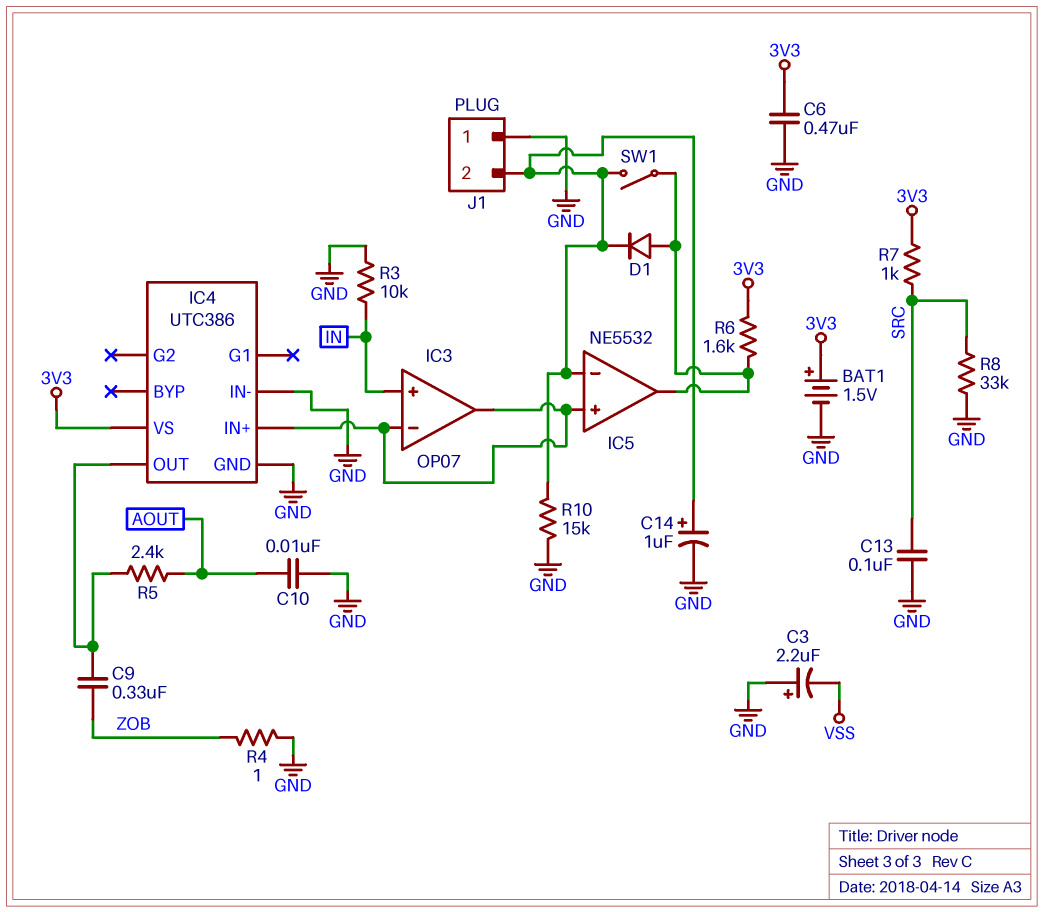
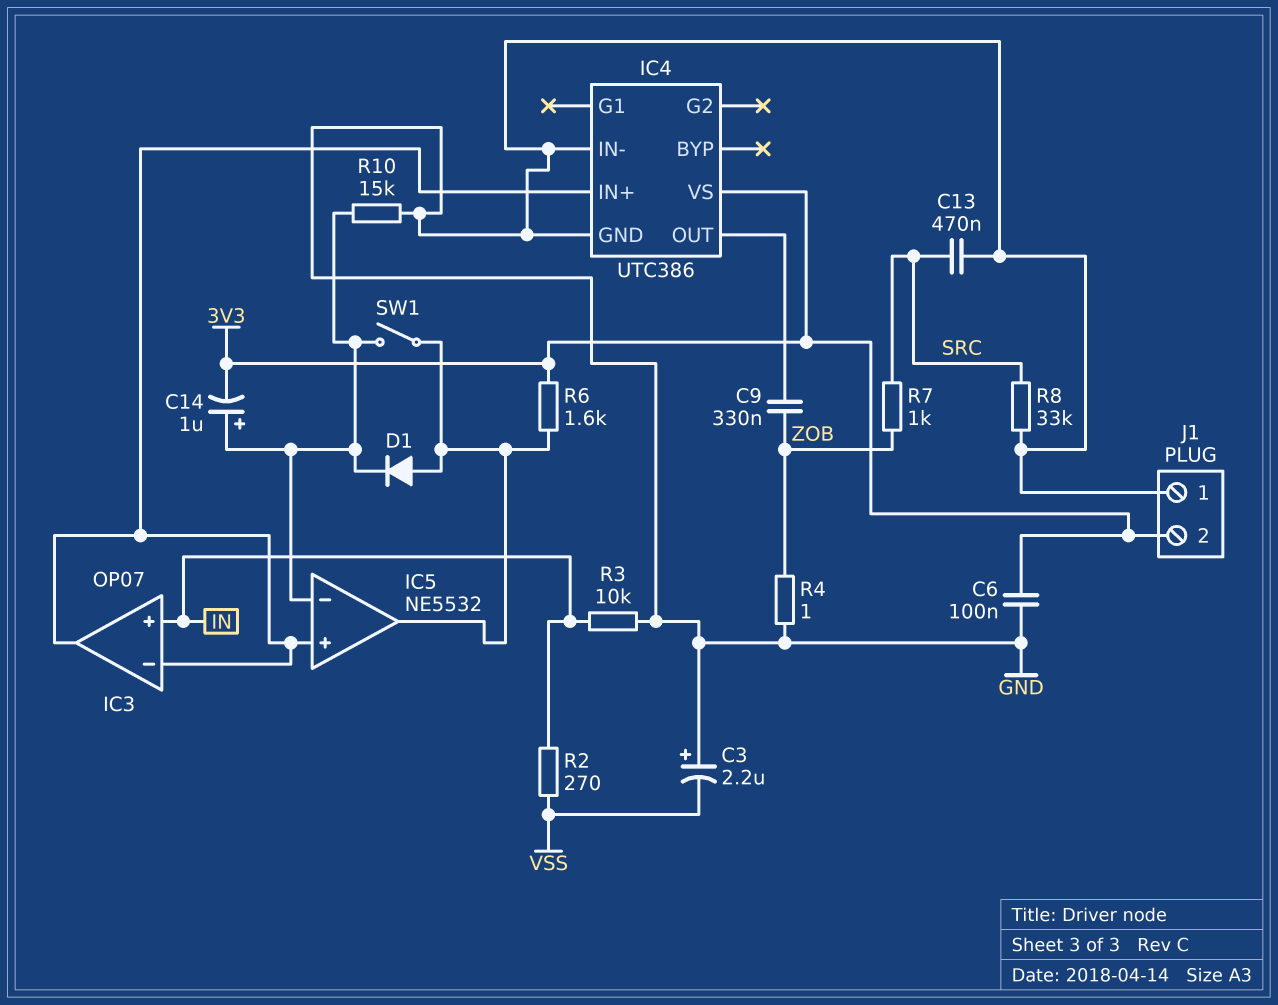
BAT1: 1.5V (plus 3V3, minus GND) -> none
C6: 470nF (3V3, GND) -> 100nF (3V3, GND)
C10: 10nF (AOUT, GND) -> none
C13: 100nF (GND, SRC) -> 470nF (GND, SRC)
C14: 1uF (plus IC5/in-, minus GND) -> 1uF (plus IC5/in-, minus 3V3)
J1 pin 2: IC5/in- -> 3V3
R2: none -> 270 (IN, VSS)
R5: 2.4k (AOUT, IC4/OUT) -> none
R7: 1k (3V3, SRC) -> 1k (SRC, ZOB)

